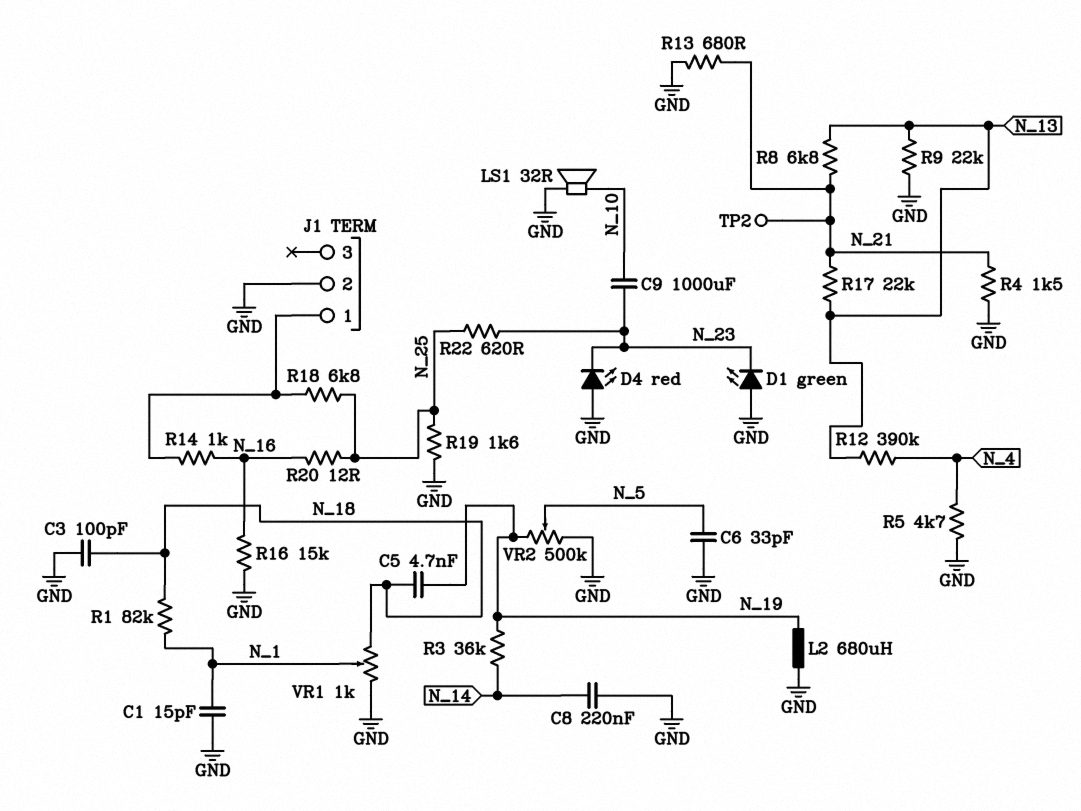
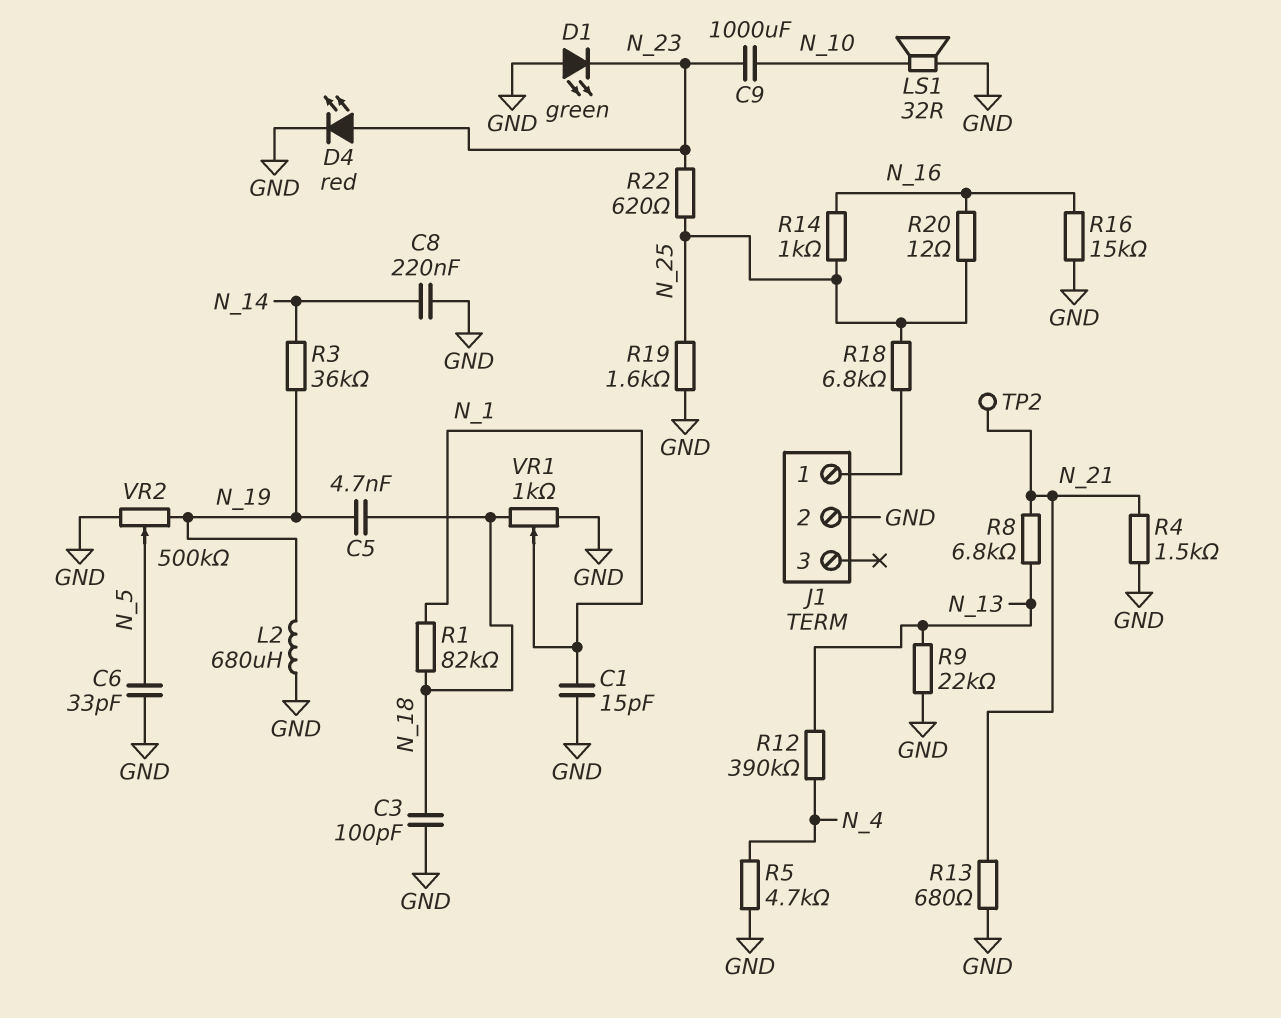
D4: LED red (A GND, K N_23) -> LED red (A N_23, K GND)
R14: 1k (J1/1, N_16) -> 1k (N_16, N_25)
R17: 22k (N_13, N_21) -> none

